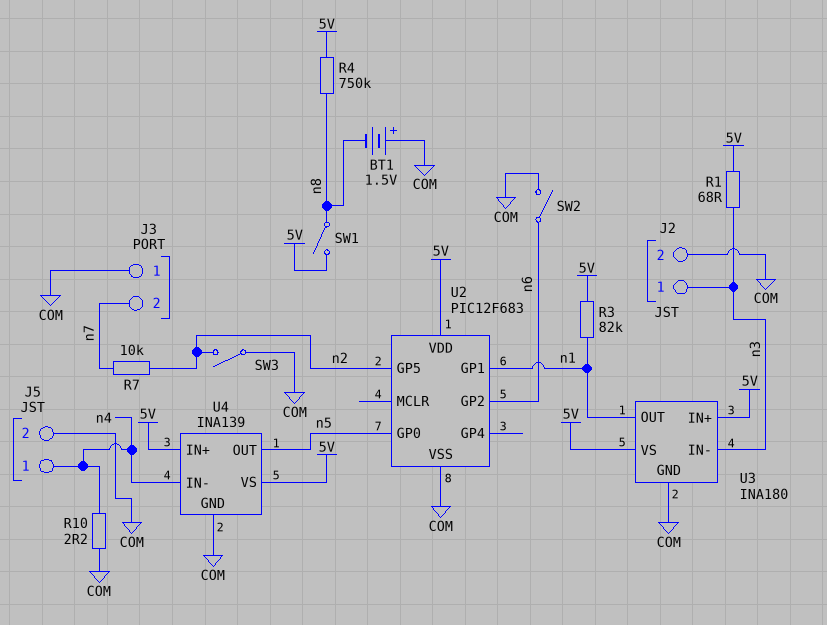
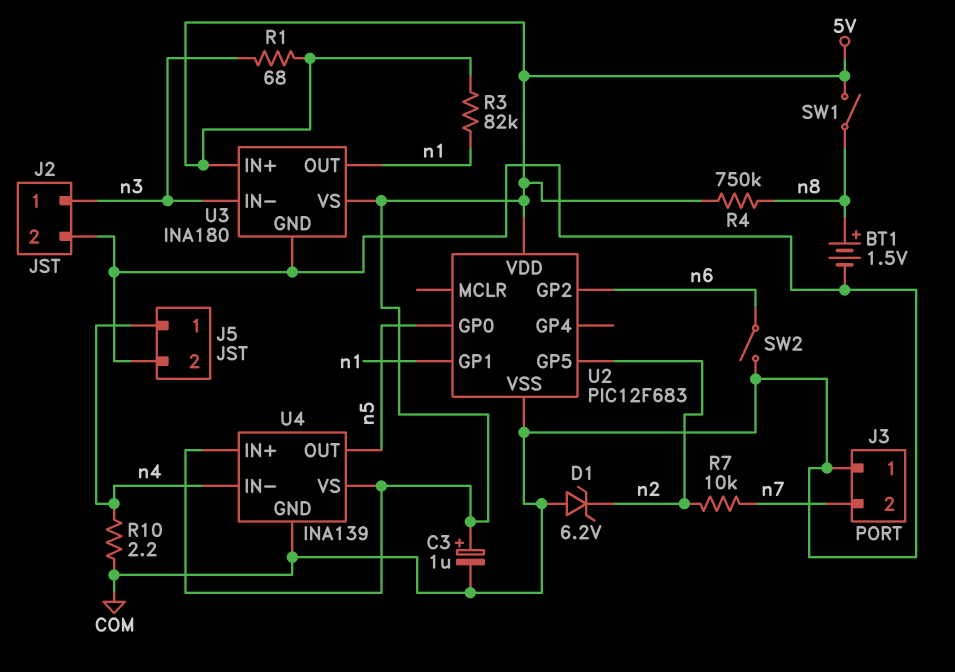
BT1: 1.5V (plus COM, minus n8) -> 1.5V (plus n8, minus COM)
C3: none -> 1uF (plus 5V, minus COM)
D1: none -> zener 6.2V (A COM, K n2)
SW3: switch (COM, n2) -> none

